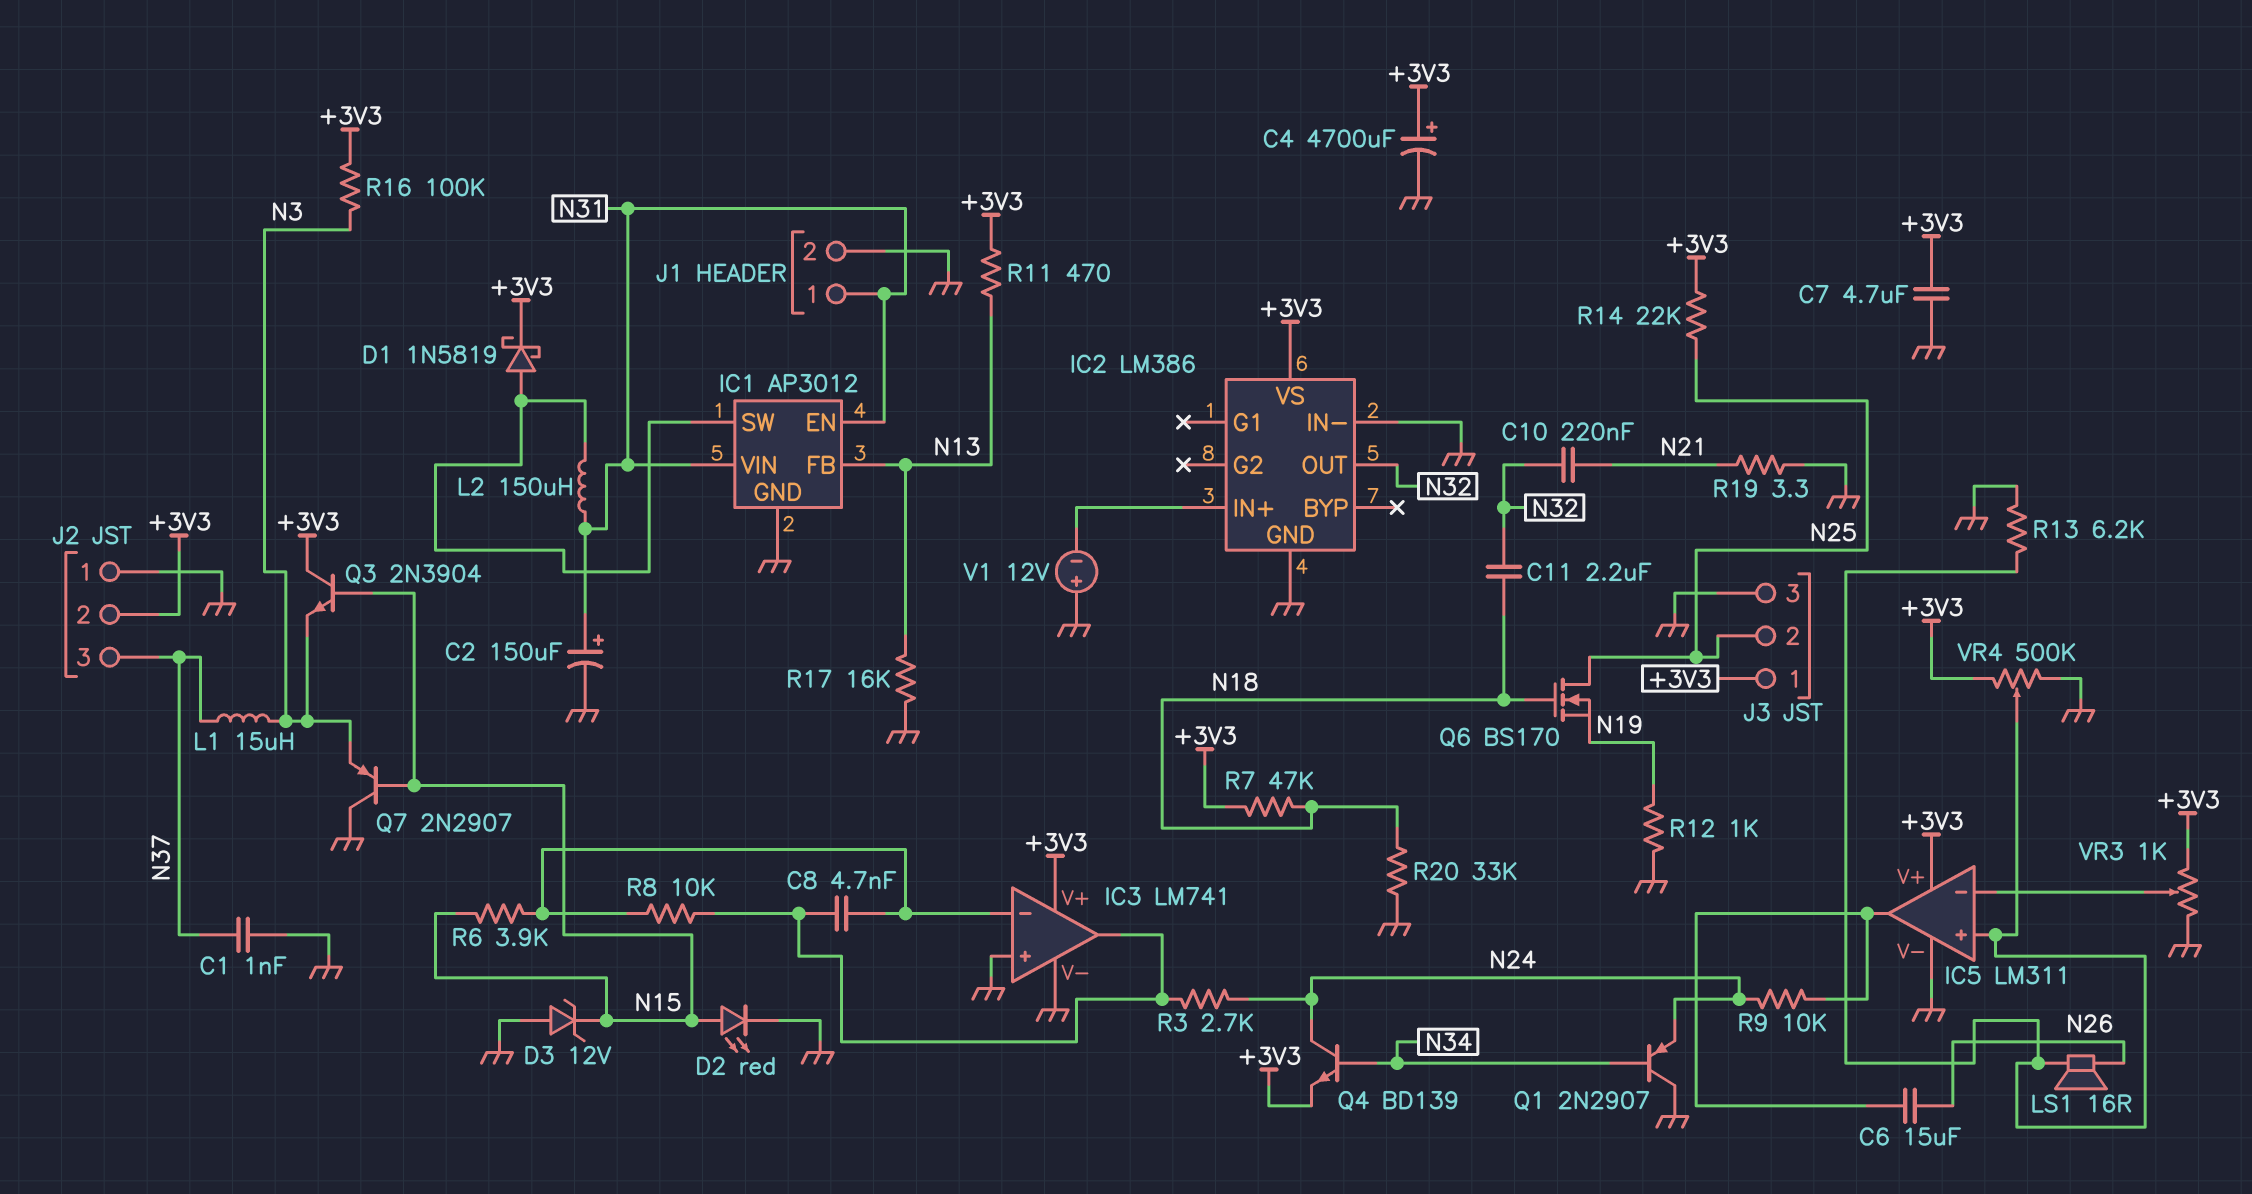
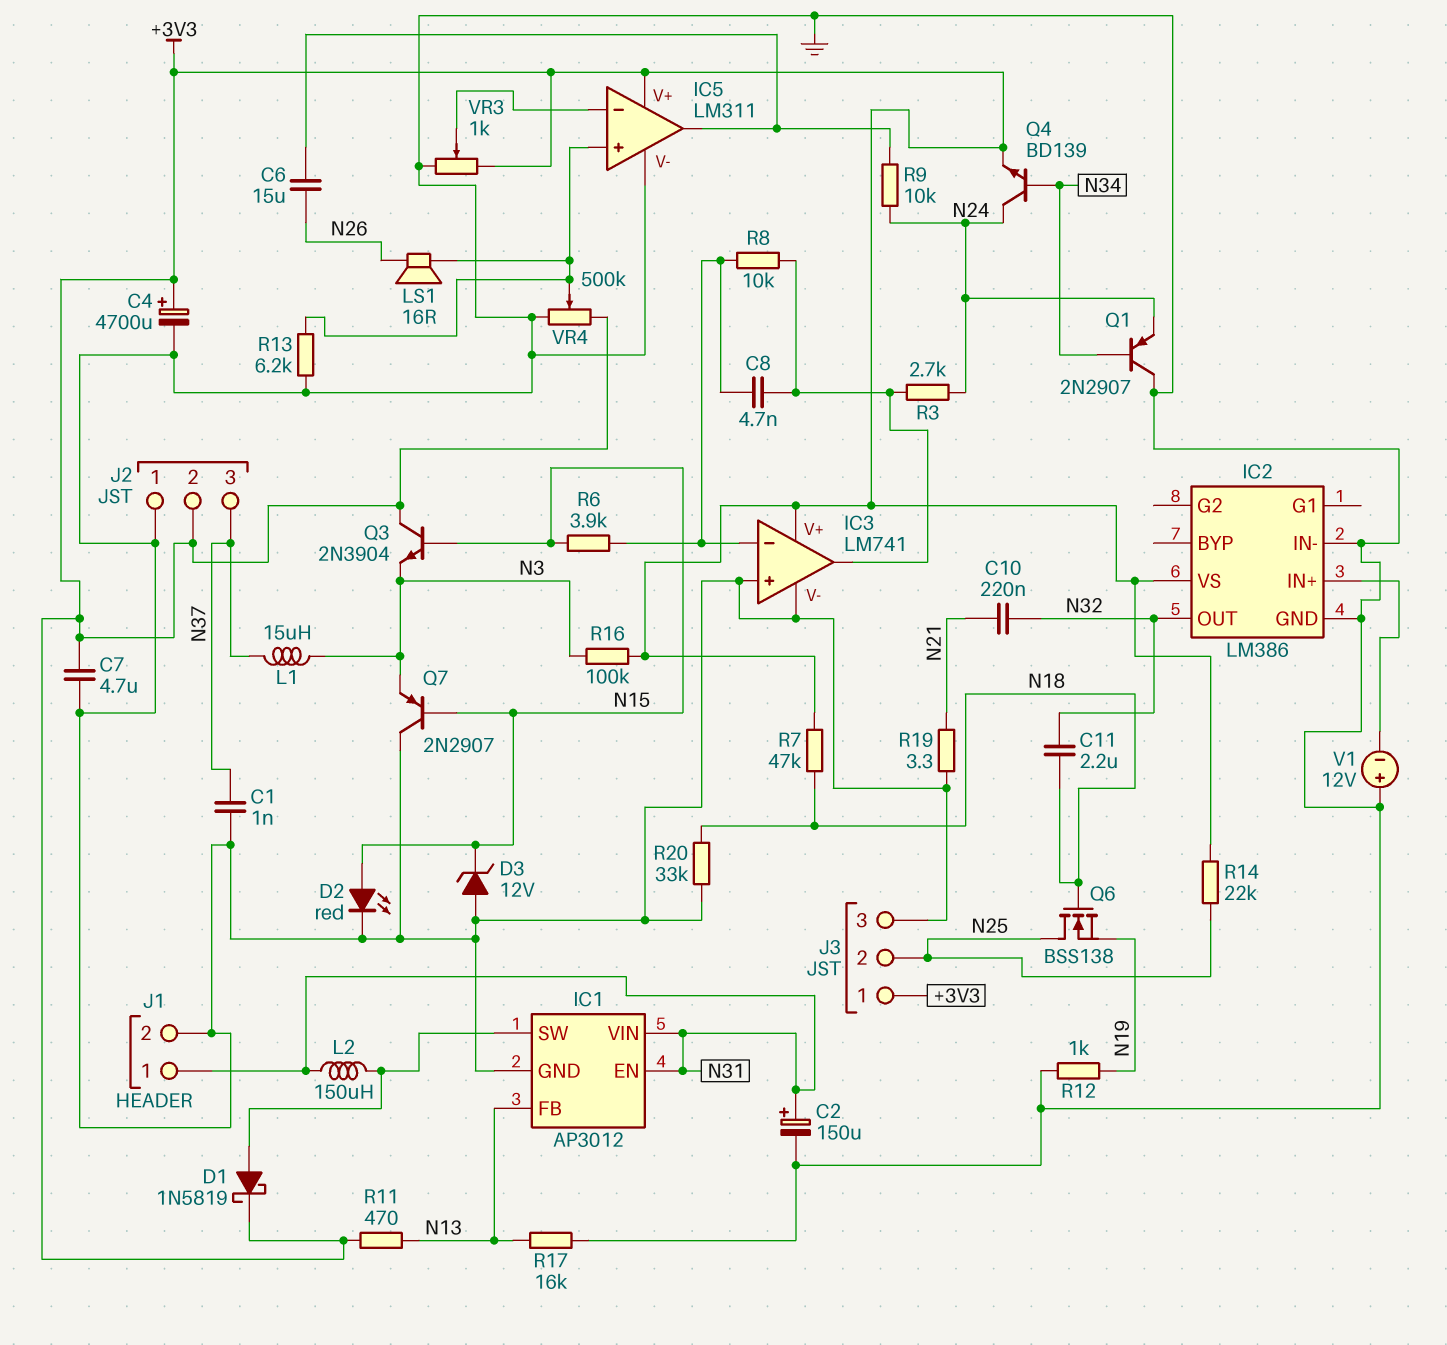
Q6: NMOS BS170 (G N18, D N25, S N19) -> NMOS BSS138 (G N18, D N25, S N19)

